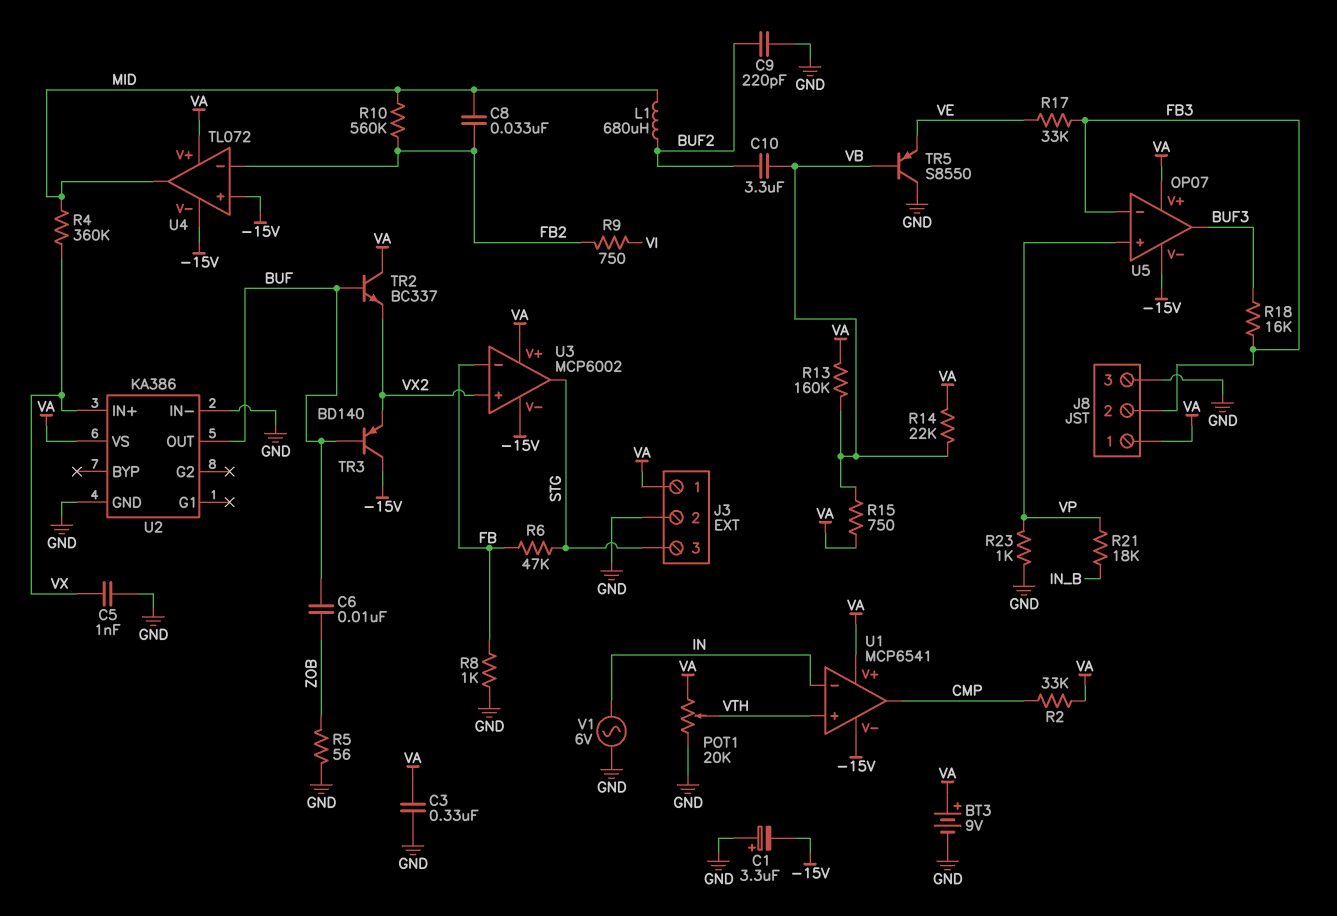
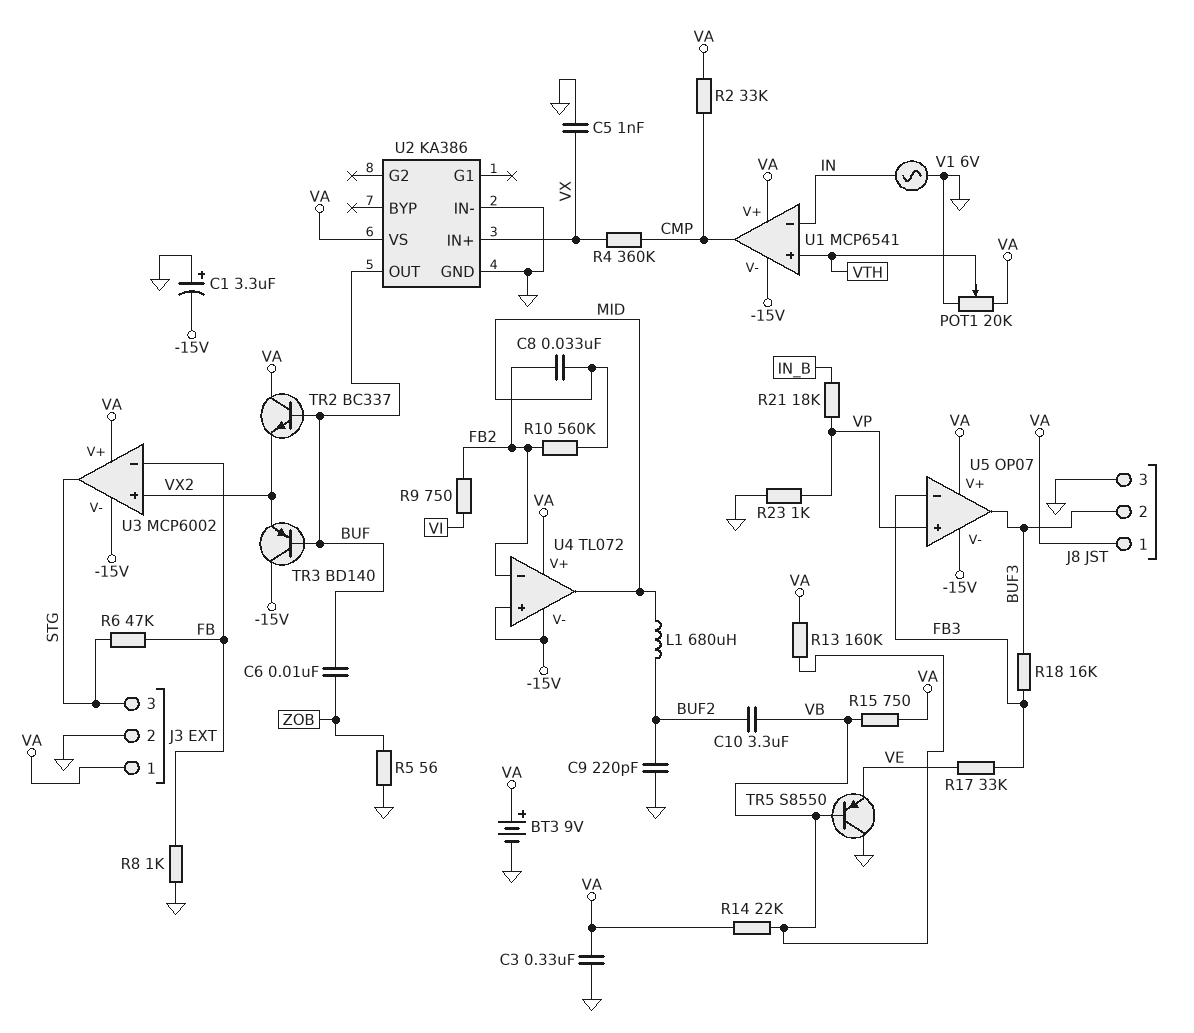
J8 pin 2: FB3 -> BUF3
R4: 360k (MID, VX) -> 360k (CMP, VX)

